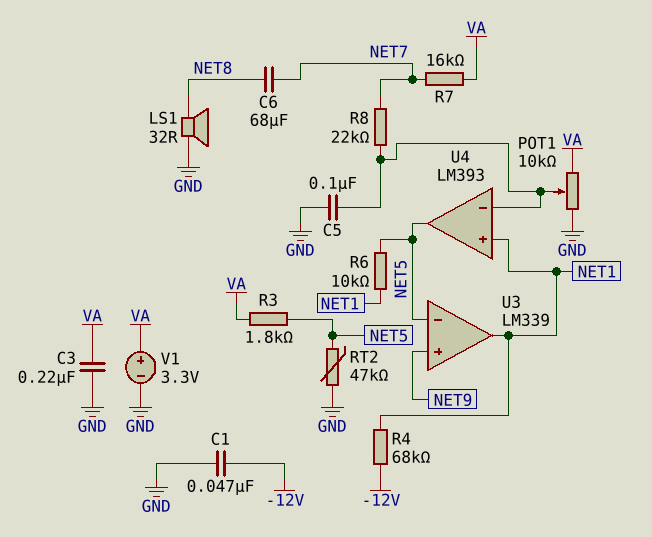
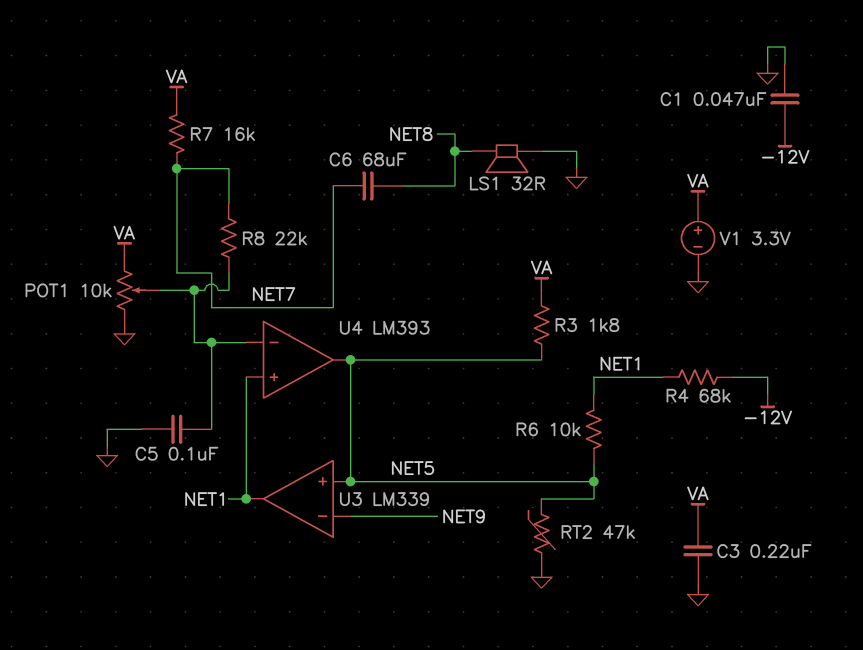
U3 pin in+: NET9 -> NET5
U3 pin in-: NET5 -> NET9

